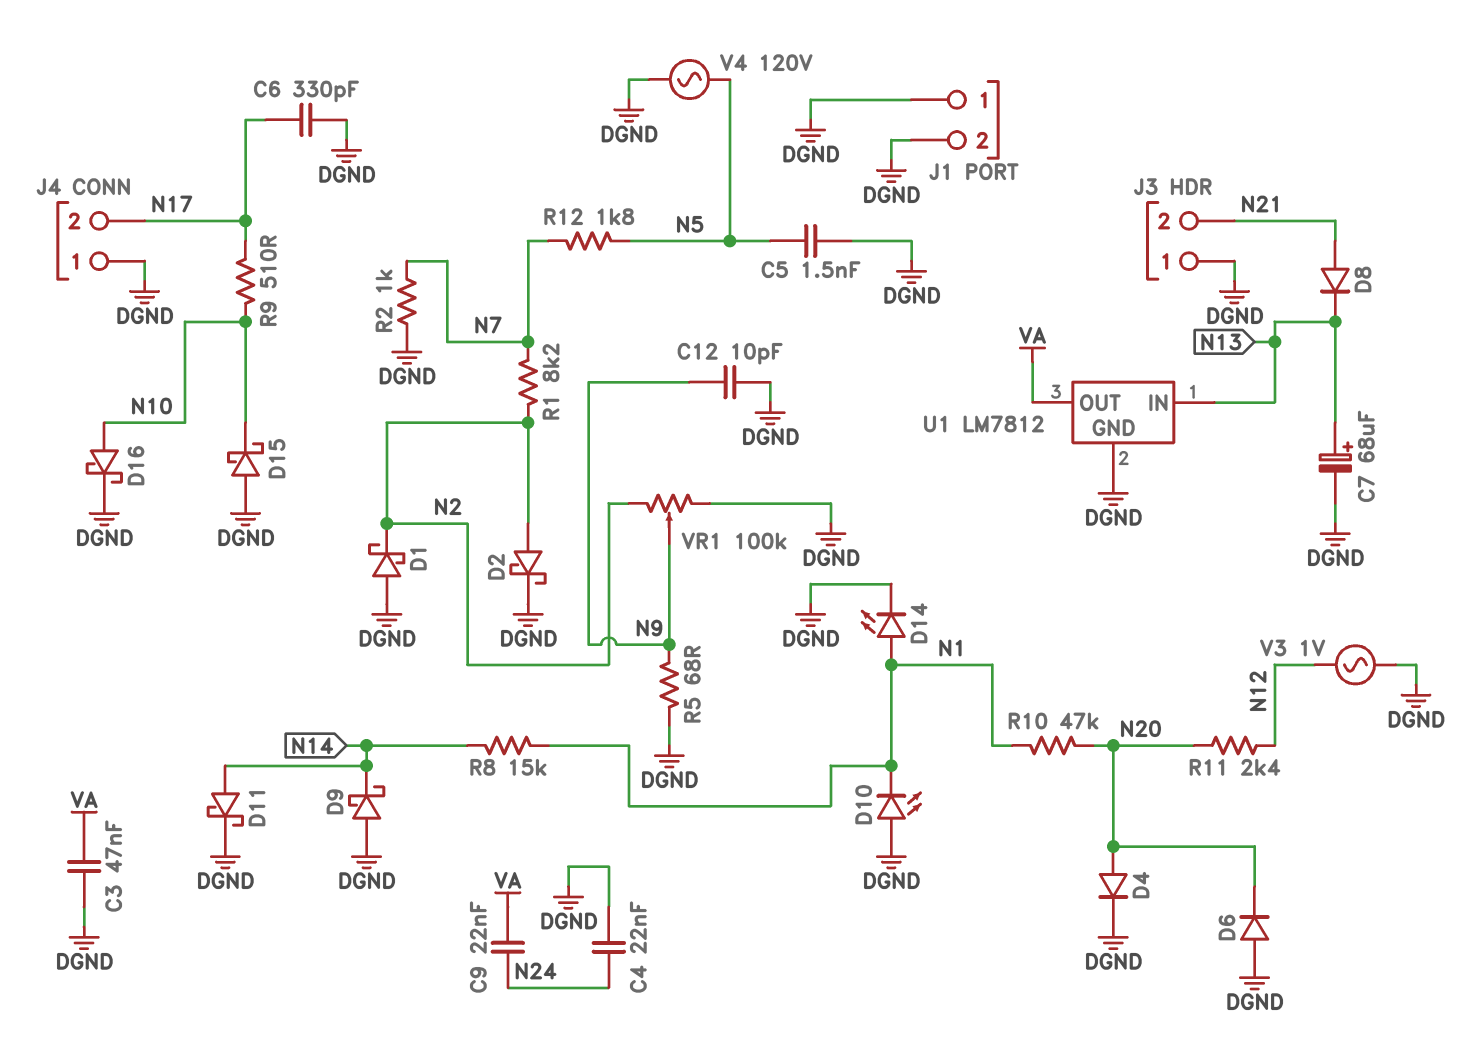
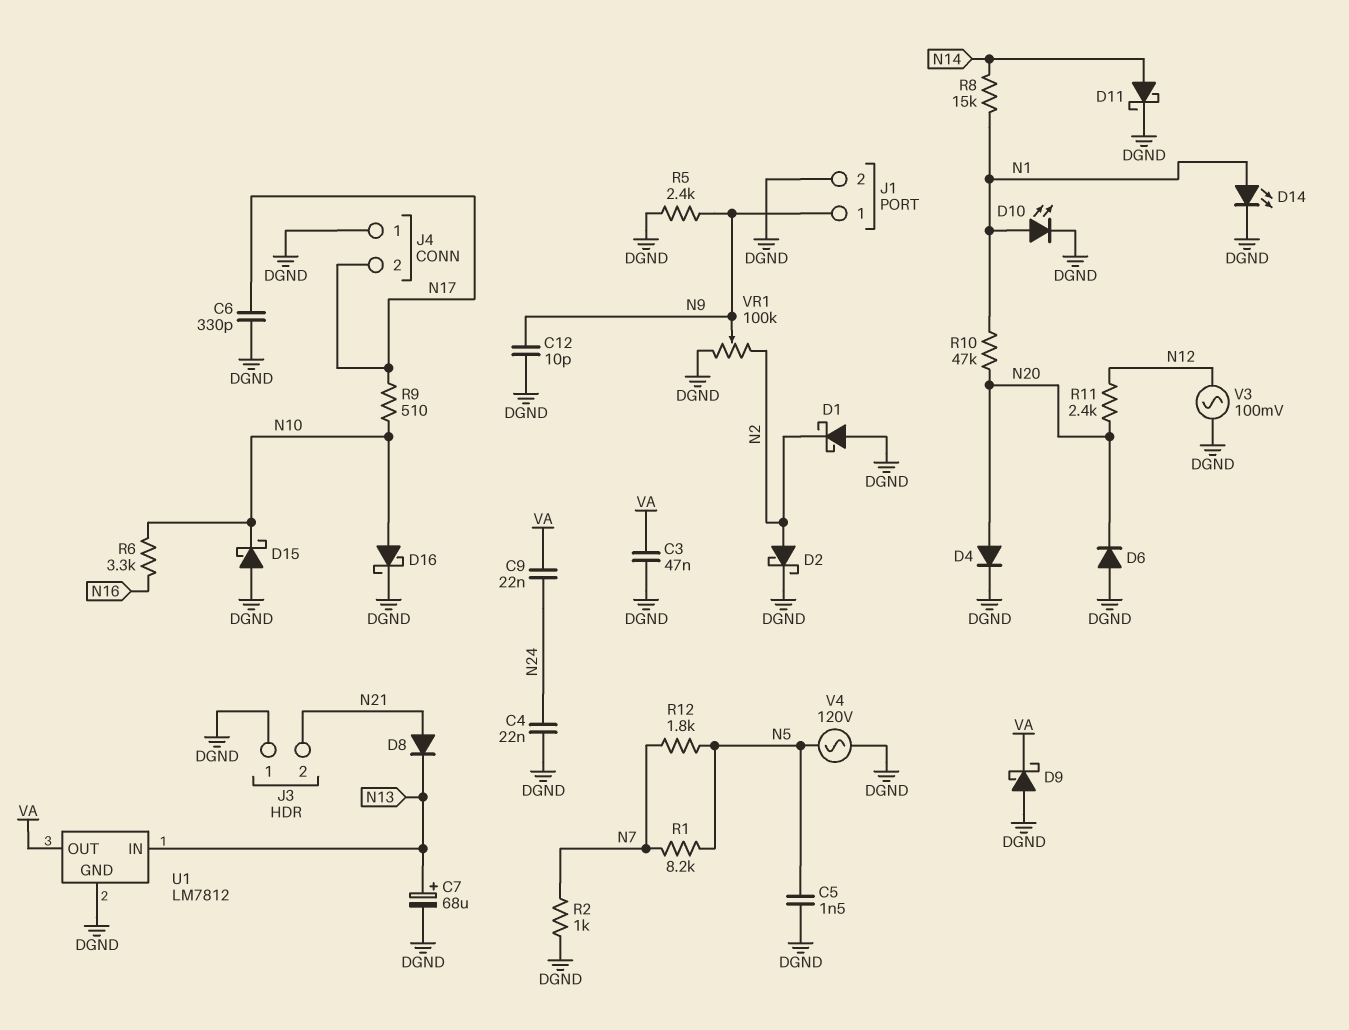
D9: schottky (A DGND, K N14) -> schottky (A DGND, K VA)
D10: LED (A DGND, K N1) -> LED (A N1, K DGND)
J1 pin 1: DGND -> N9
R1: 8.2k (N2, N7) -> 8.2k (N5, N7)
R5: 68 (DGND, N9) -> 2.4k (DGND, N9)
R6: none -> 3.3k (N10, N16)
V3: AC 1V (DGND, N12) -> AC 100mV (DGND, N12)

